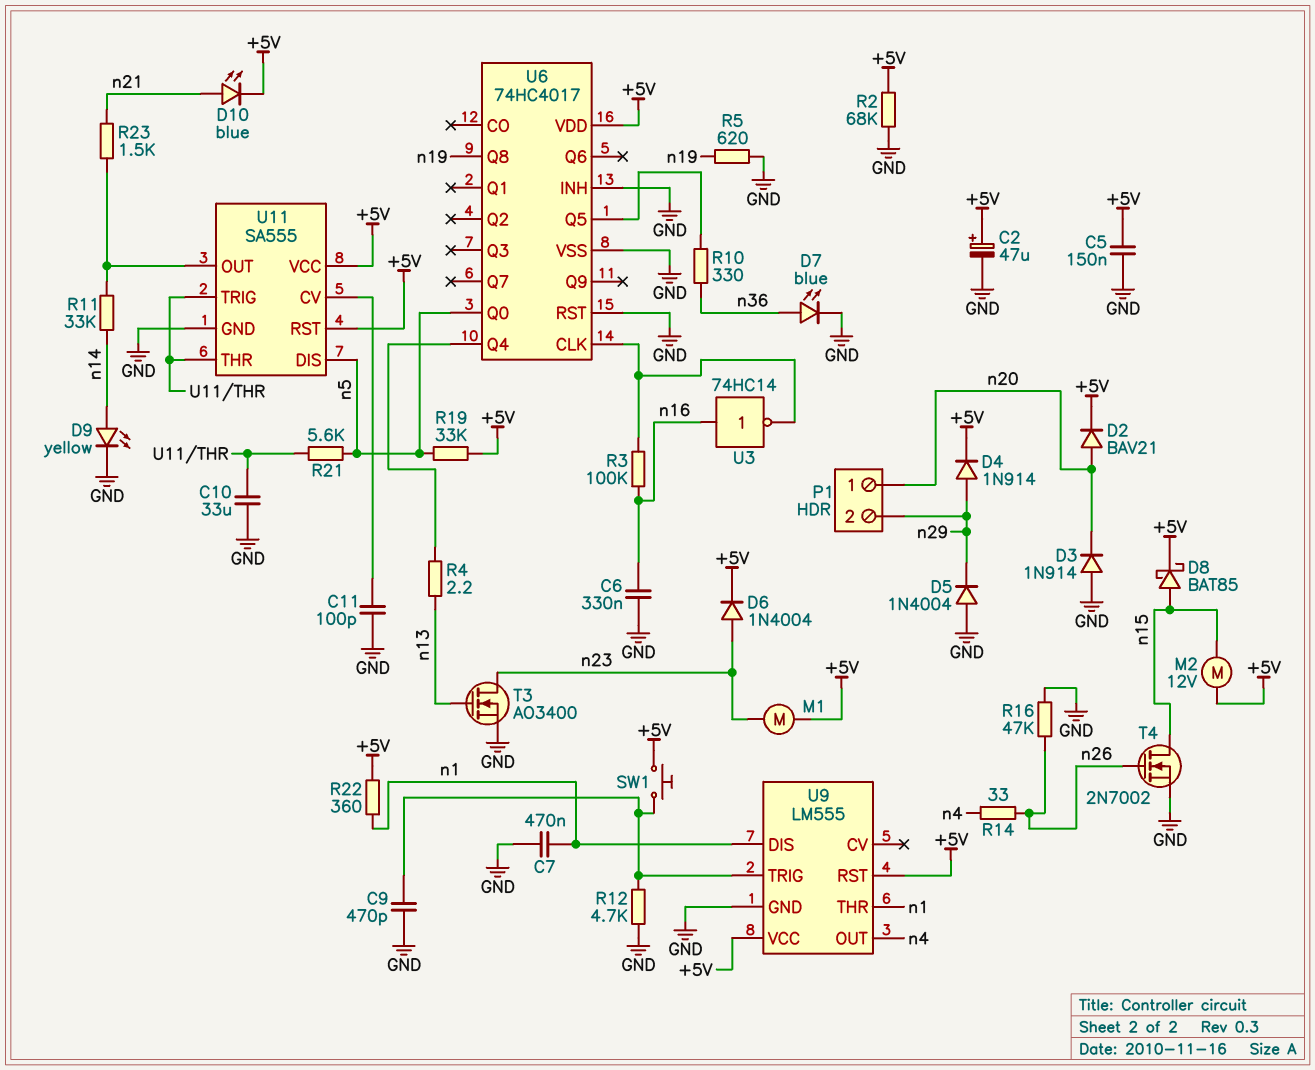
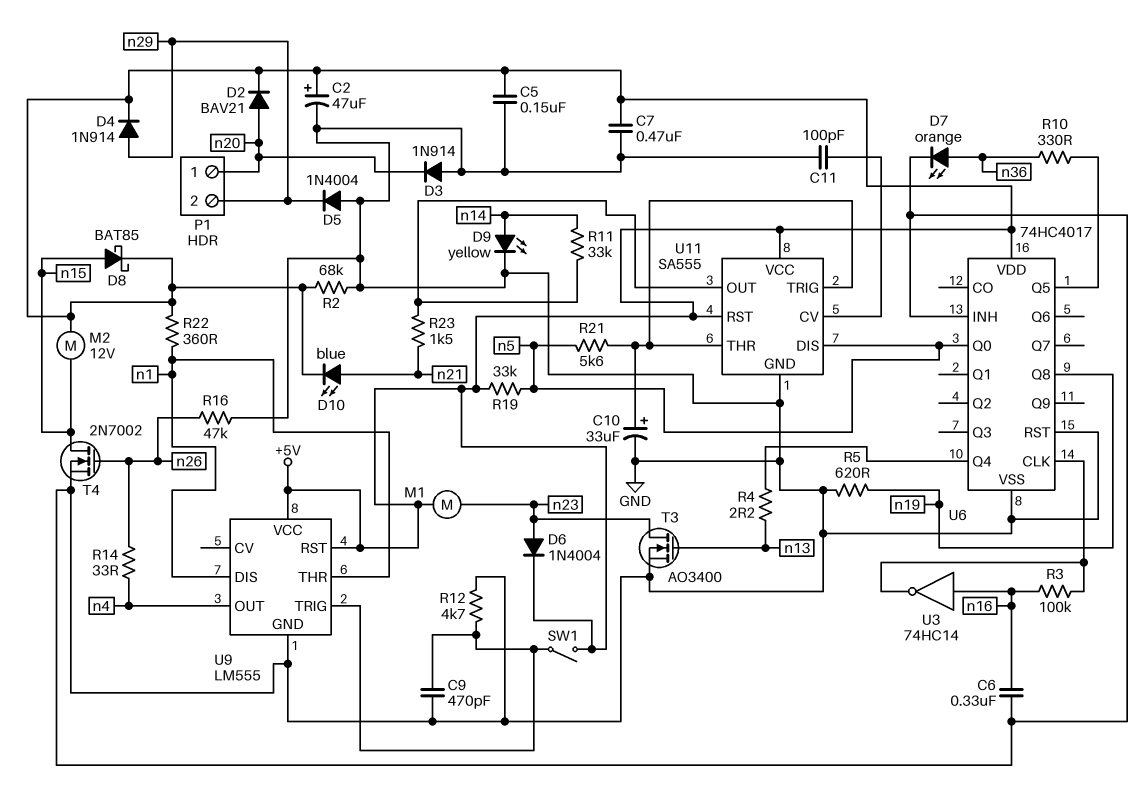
C7: 470nF (GND, n1) -> 470nF (+5V, GND)
C10: 33uF (GND, U11/THR) -> 33uF (plus U11/THR, minus GND)
D7: LED blue (A n36, K GND) -> LED orange (A n36, K GND)
SW1: button (+5V, U9/TRIG) -> switch (+5V, U9/TRIG)

